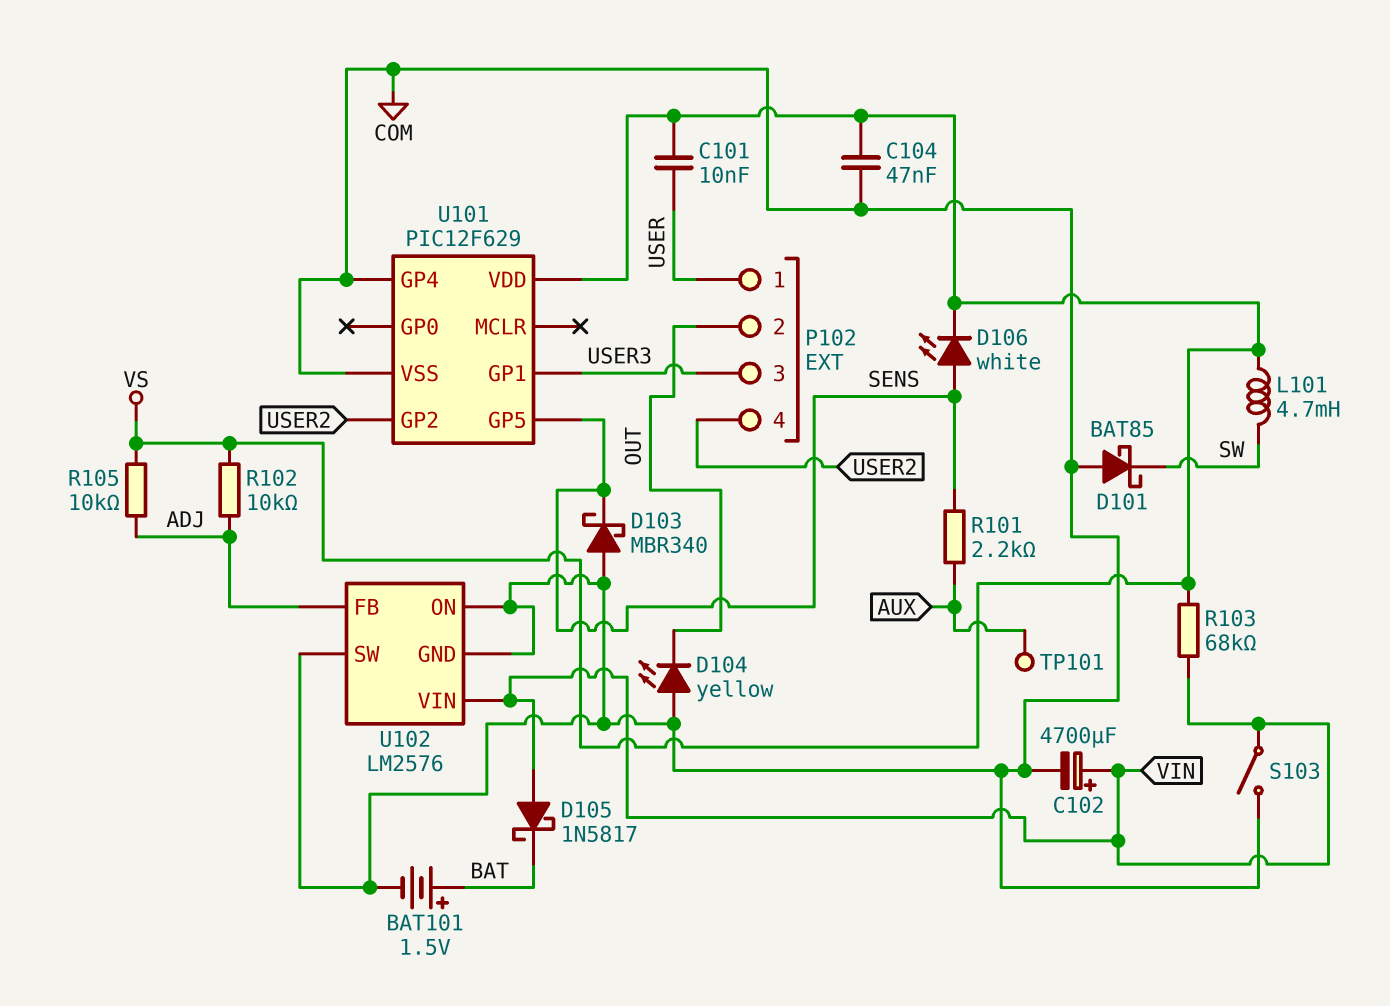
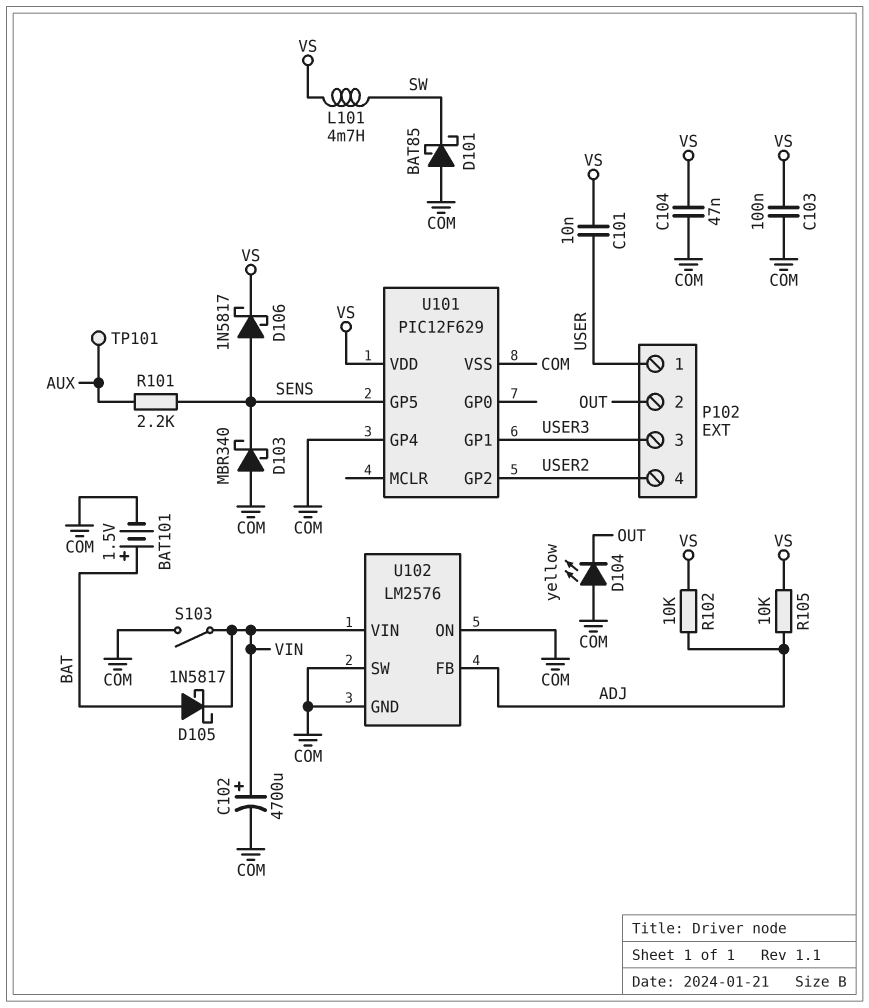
C103: none -> 100nF (COM, VS)
D105: schottky 1N5817 (A VIN, K BAT) -> schottky 1N5817 (A BAT, K VIN)
D106: LED white (A SENS, K VS) -> schottky 1N5817 (A SENS, K VS)
R103: 68k (VIN, VS) -> none

